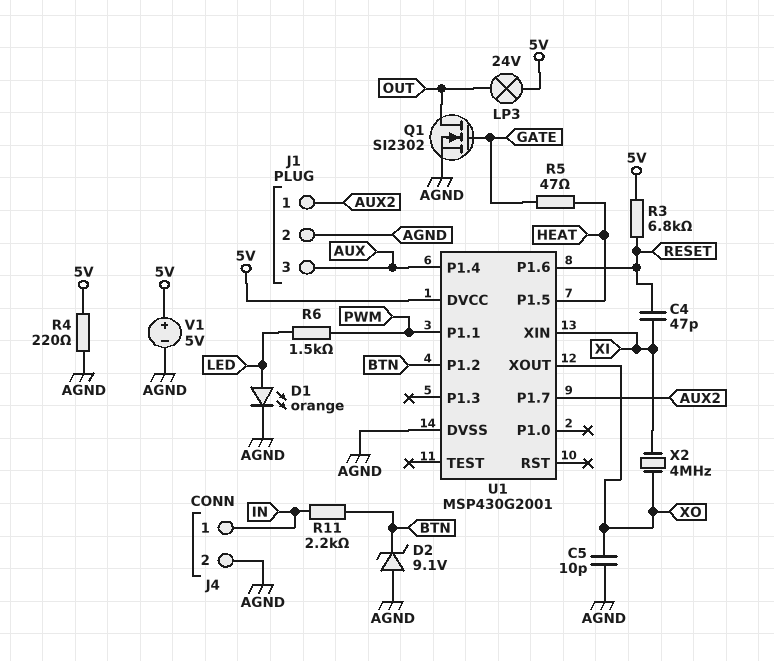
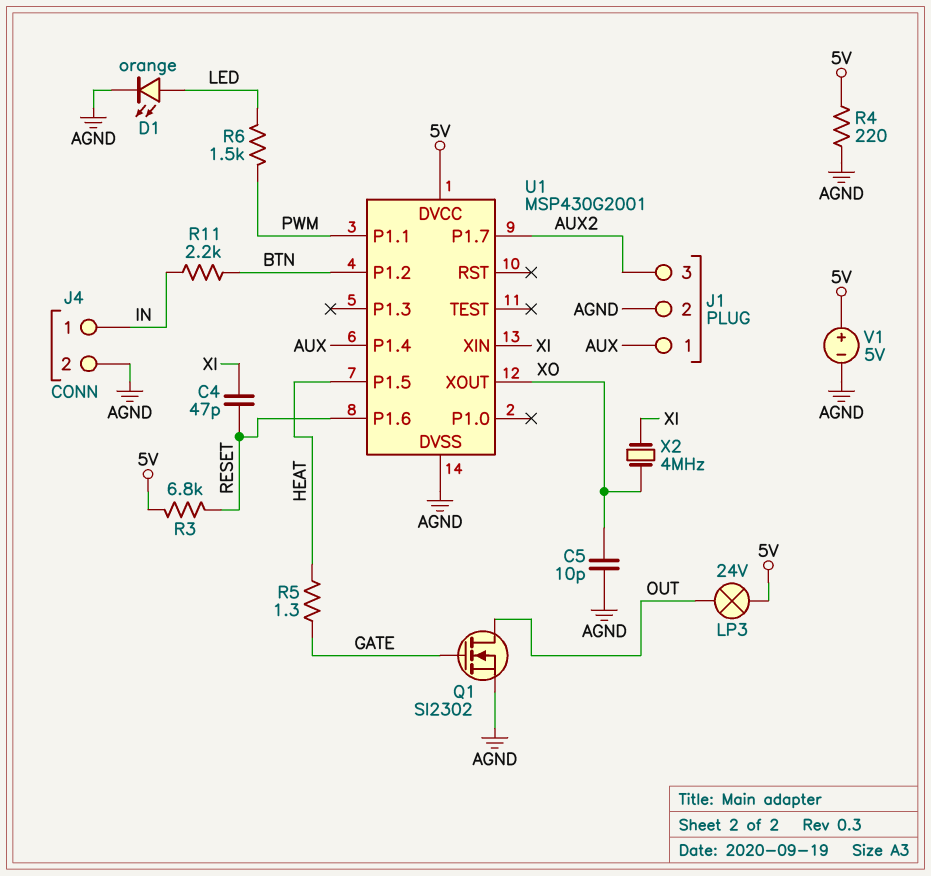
D2: zener 9.1V (A AGND, K BTN) -> none
J1 pin 1: AUX2 -> AUX
J1 pin 3: AUX -> AUX2
R5: 47 (GATE, HEAT) -> 1.3 (GATE, HEAT)

